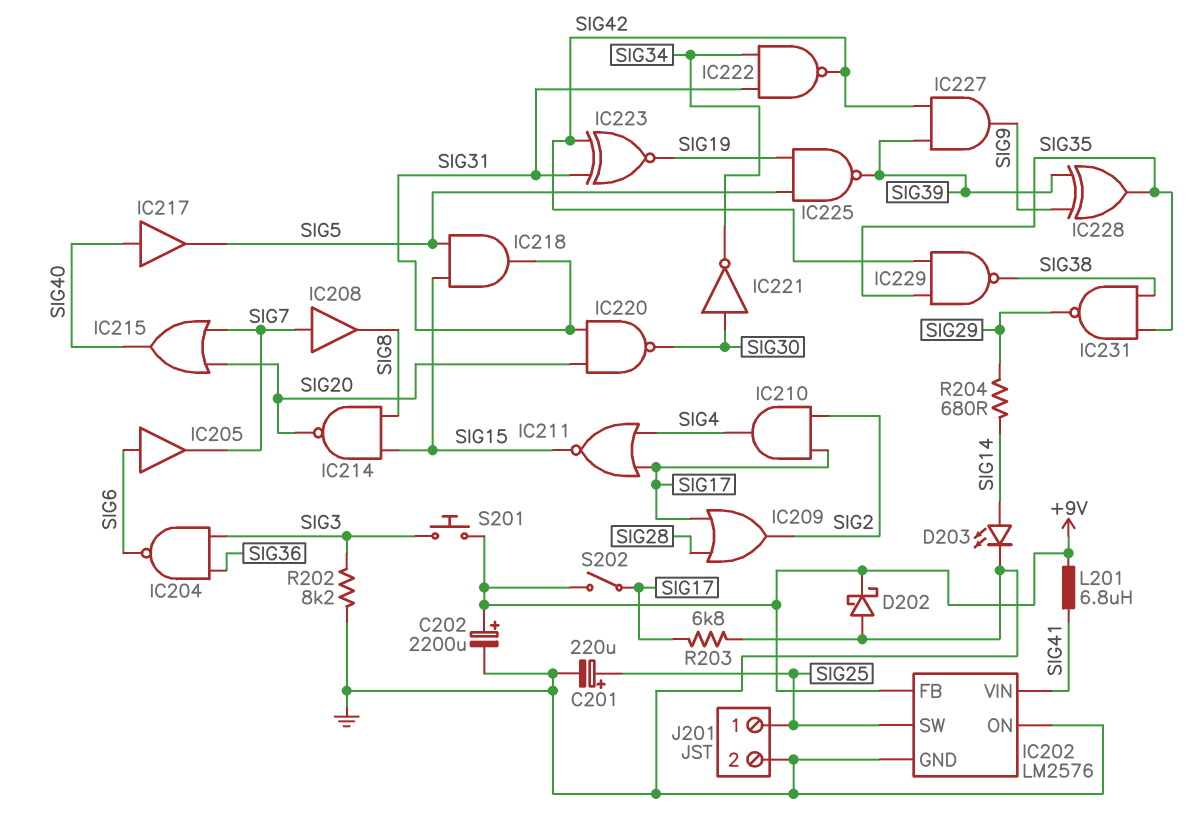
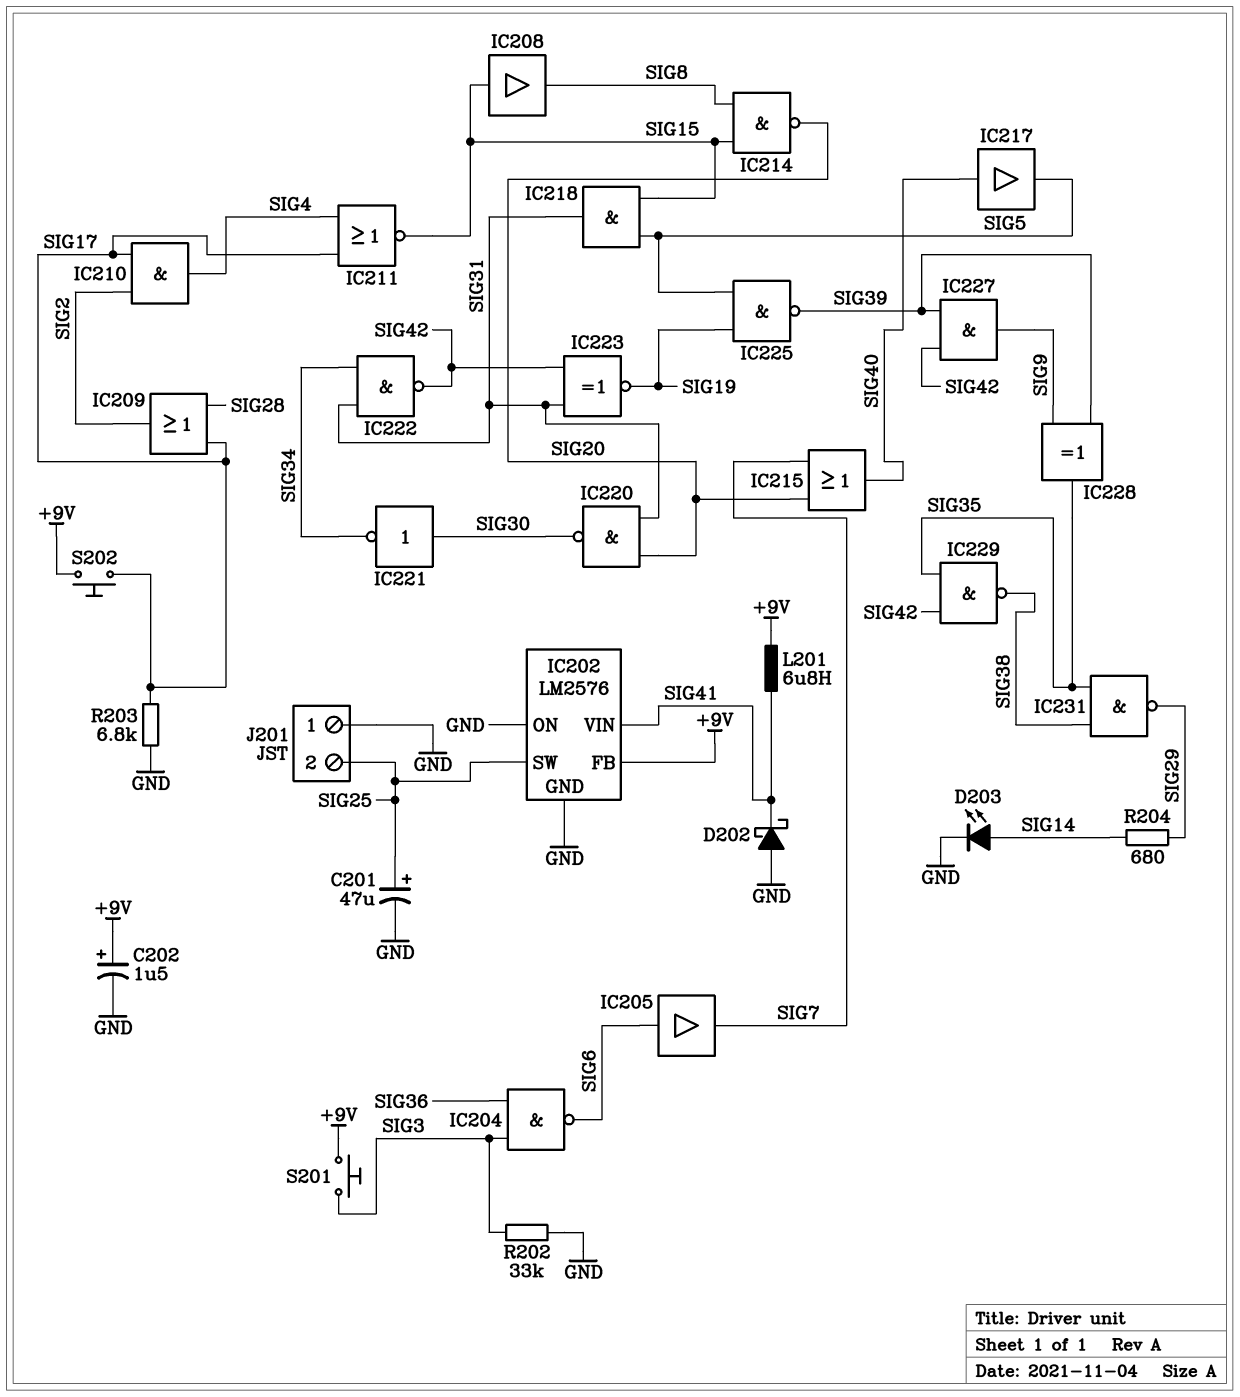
C201: 220uF (plus SIG25, minus GND) -> 47uF (plus SIG25, minus GND)
C202: 2200uF (plus +9V, minus GND) -> 1.5uF (plus +9V, minus GND)
D202: schottky (A GND, K +9V) -> schottky (A GND, K SIG41)
IC208: buffer (in SIG7, out SIG8) -> buffer (in SIG15, out SIG8)
J201 pin 1: SIG25 -> GND
J201 pin 2: GND -> SIG25
R202: 8.2k (GND, SIG3) -> 33k (GND, SIG3)
S202: switch (+9V, SIG17) -> button (+9V, SIG17)

